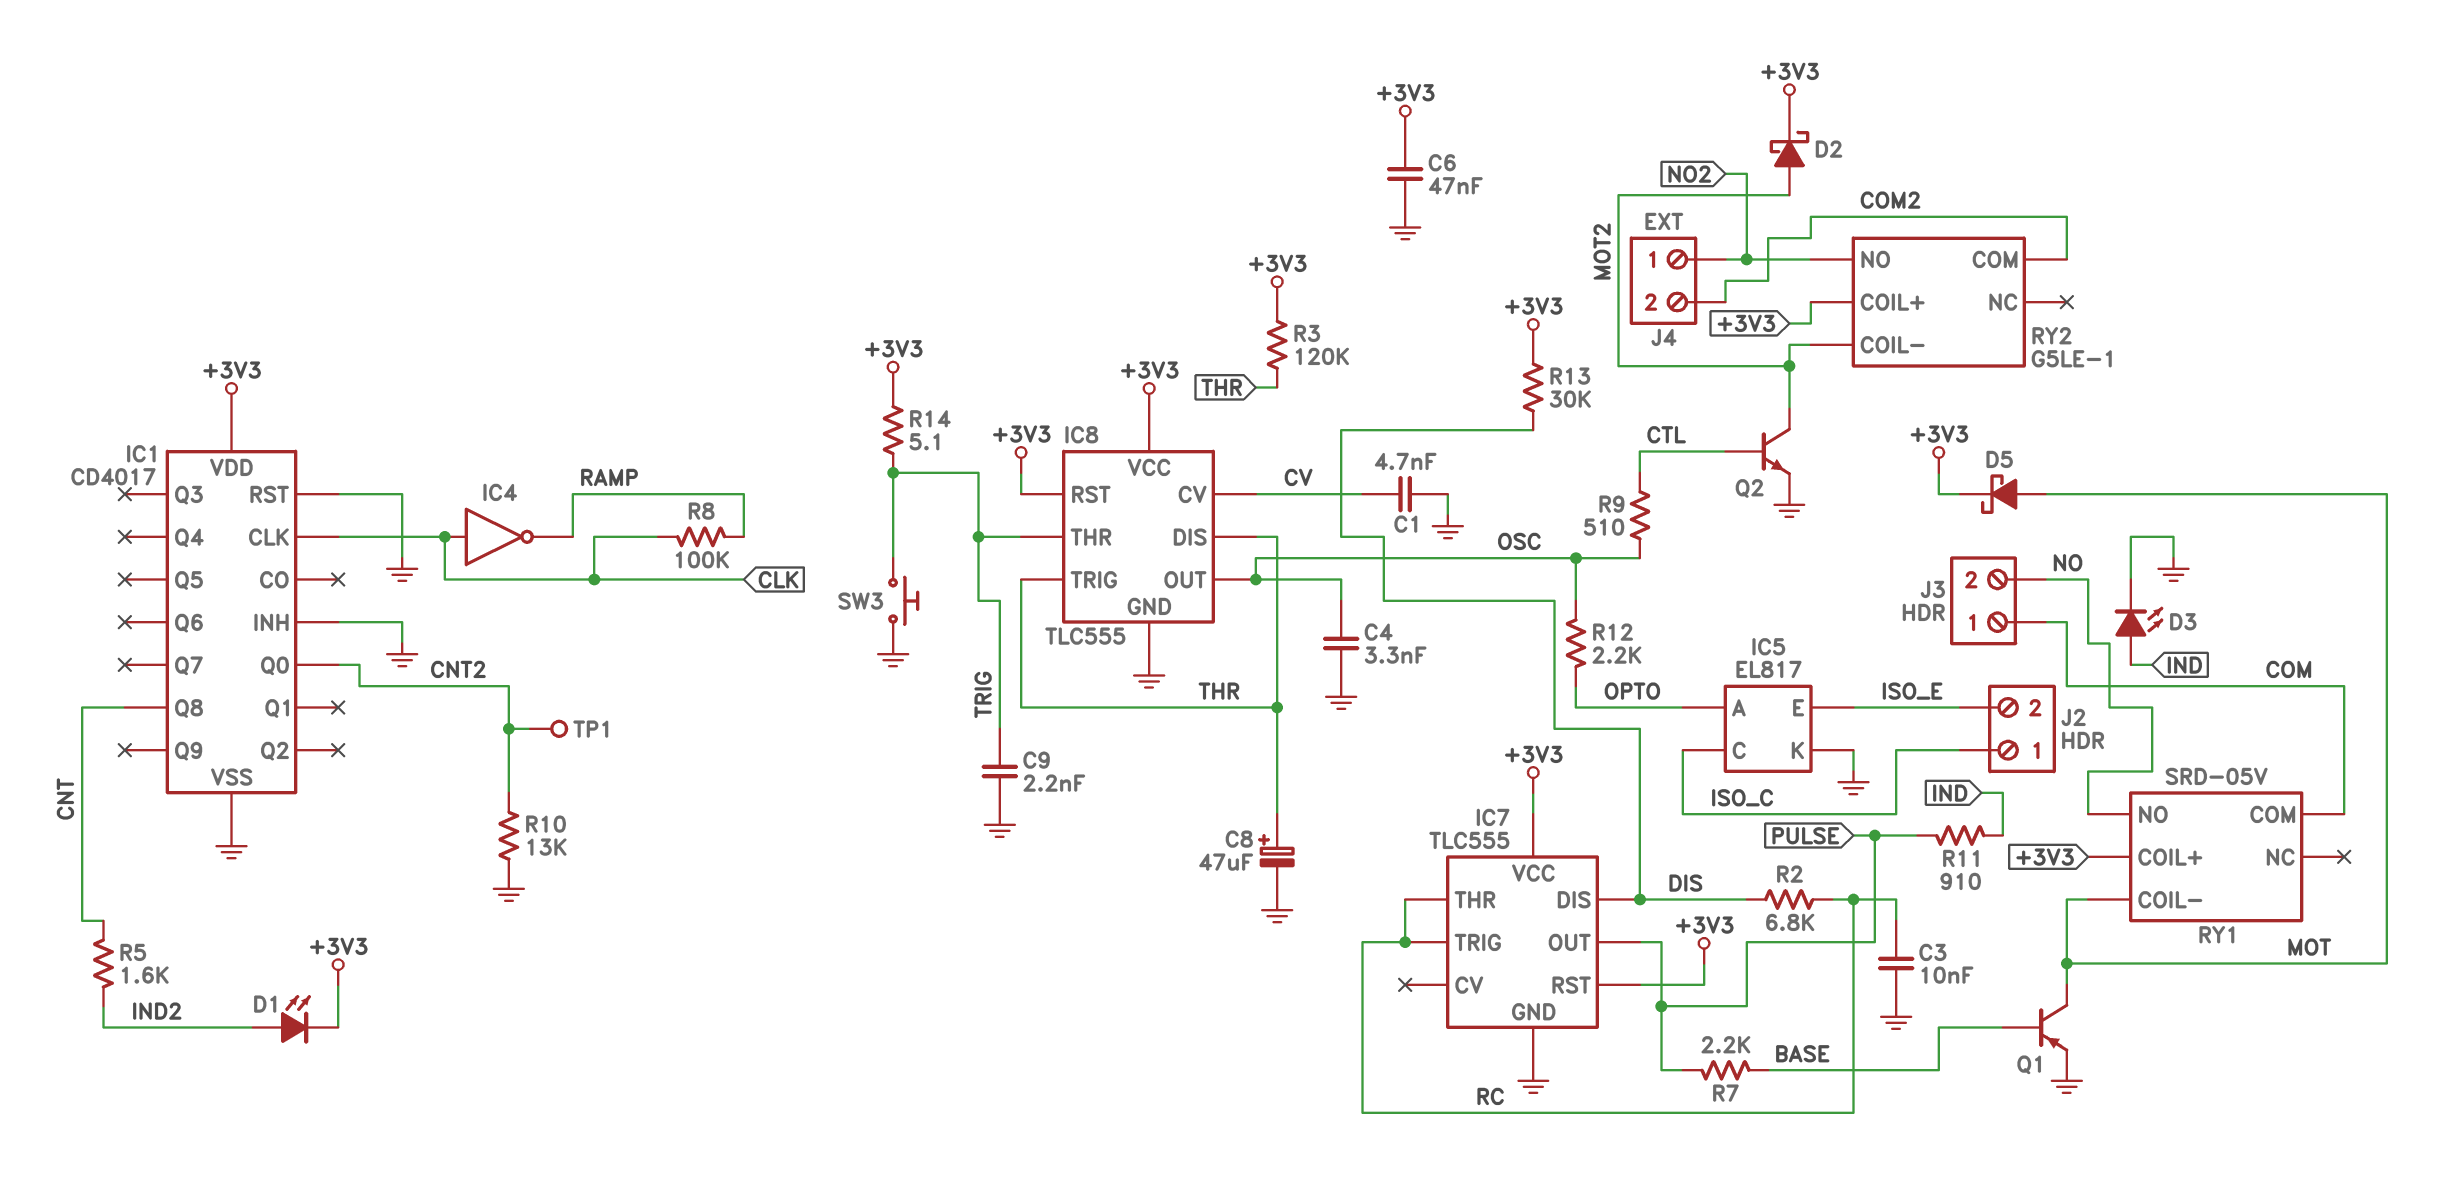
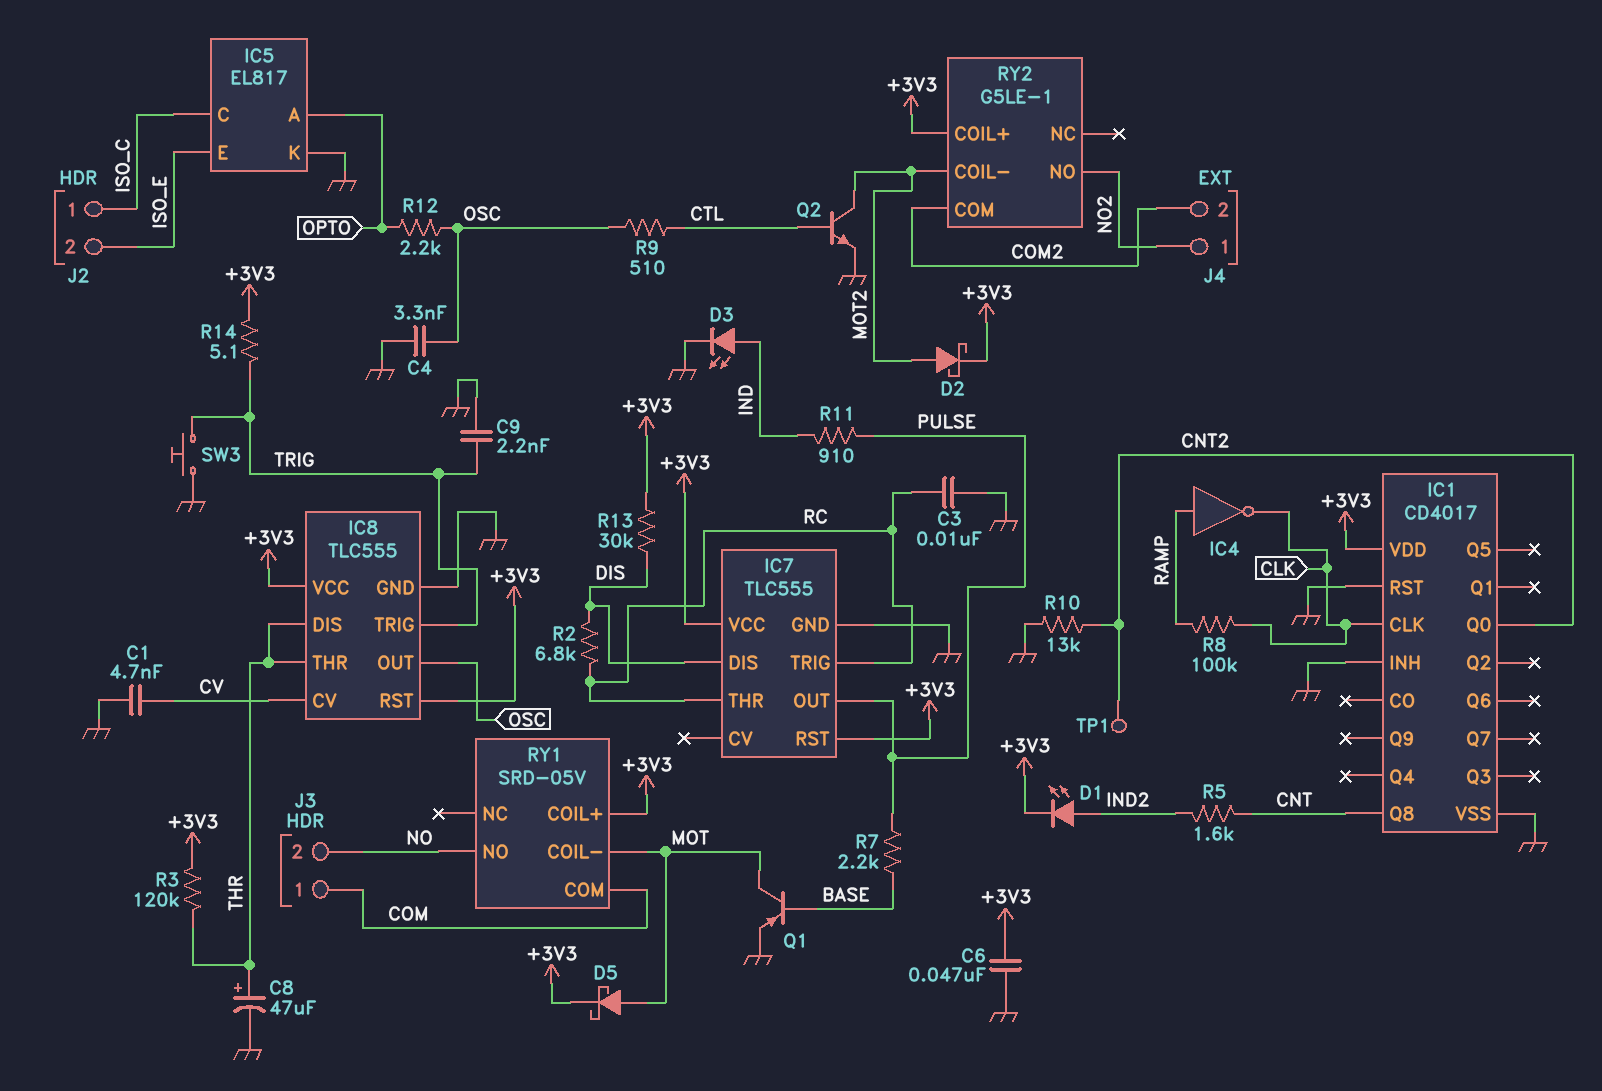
IC4: NOT (in CLK, out RAMP) -> NOT (in RAMP, out CLK)
IC8 pin THR: TRIG -> THR
IC8 pin TRIG: THR -> TRIG

